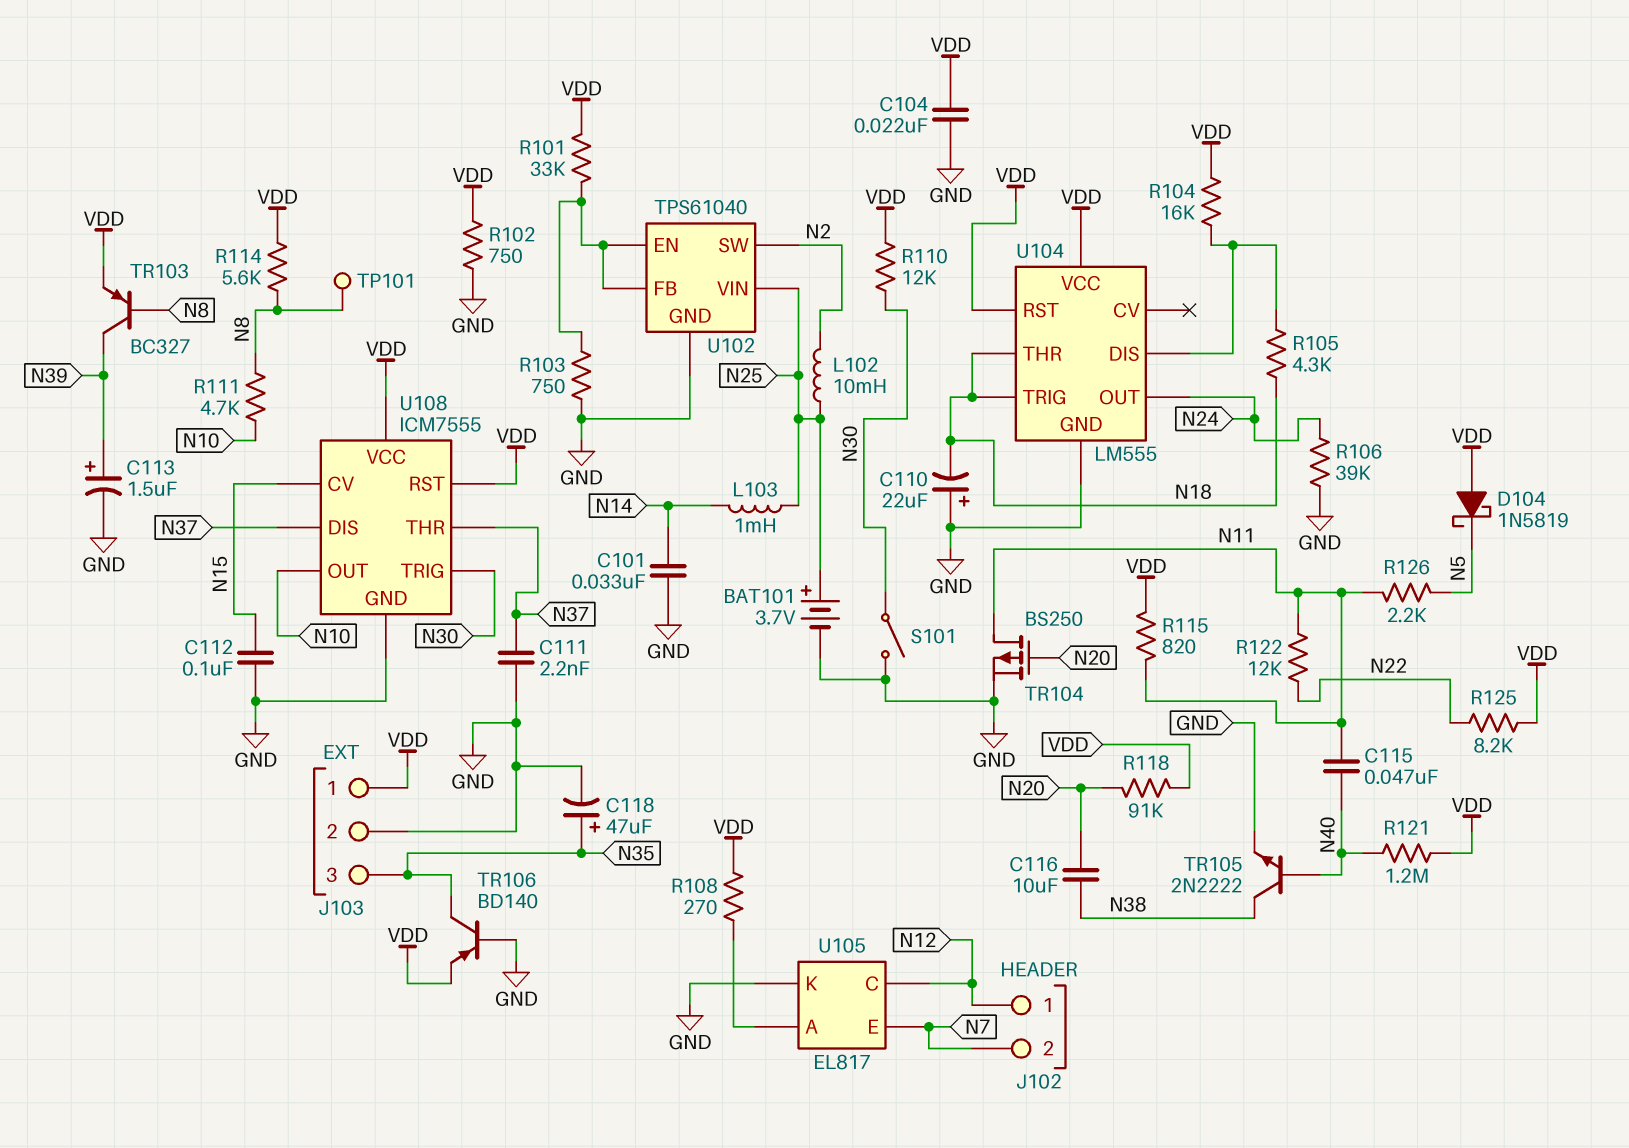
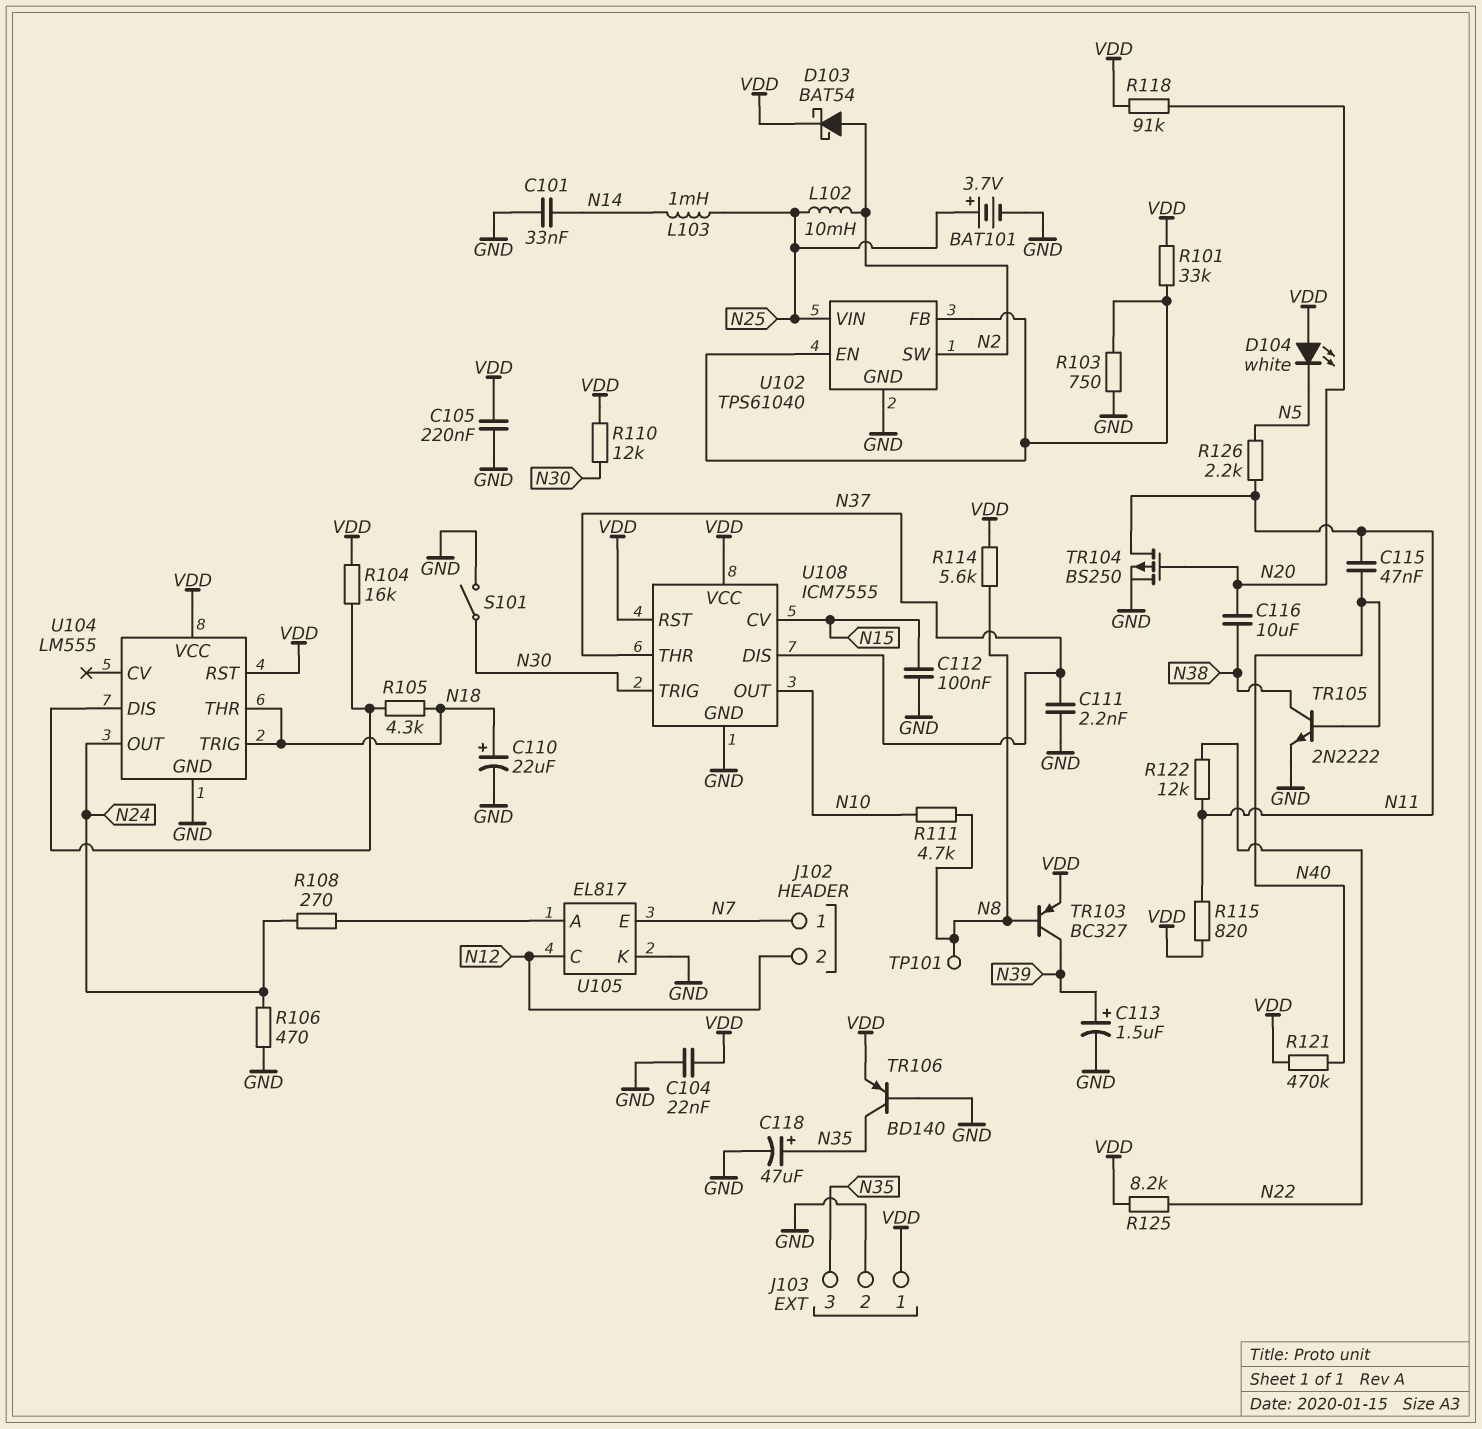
C105: none -> 220nF (GND, VDD)
C110: 22uF (plus GND, minus N18) -> 22uF (plus N18, minus GND)
D103: none -> schottky BAT54 (A N2, K VDD)
D104: schottky 1N5819 (A VDD, K N5) -> LED white (A VDD, K N5)
J102 pin 1: N12 -> N7
J102 pin 2: N7 -> N12
R102: 750 (GND, VDD) -> none
R106: 39k (GND, N24) -> 470 (GND, N24)
R108: 270 (U105/A, VDD) -> 270 (N24, U105/A)
R121: 1.2M (N40, VDD) -> 470k (N40, VDD)

